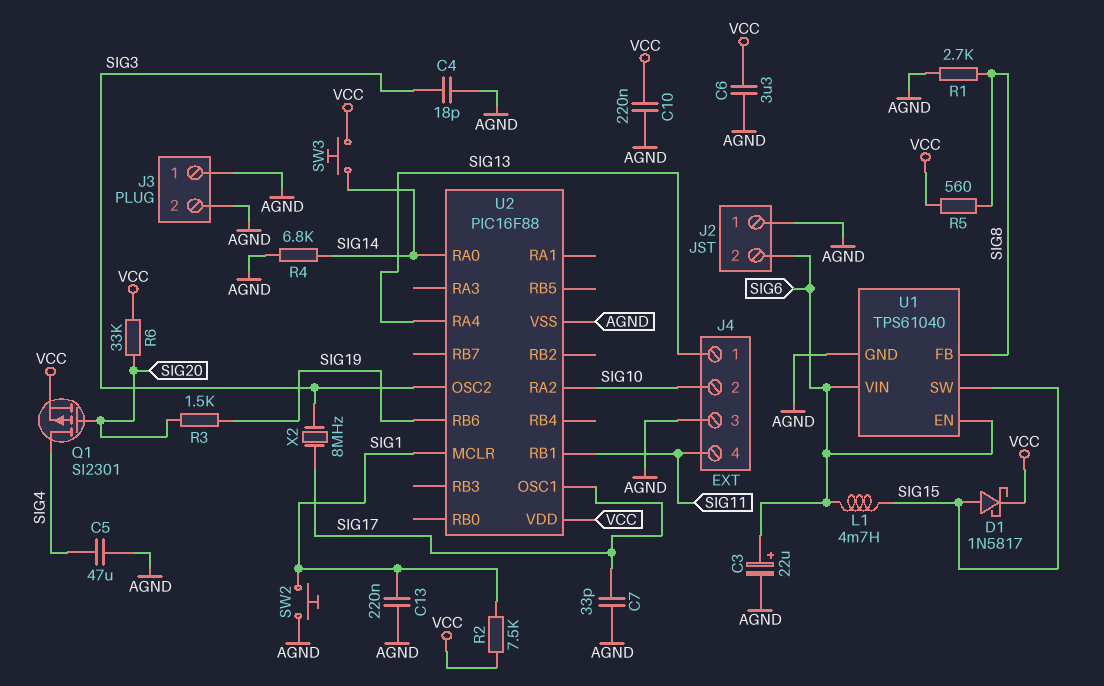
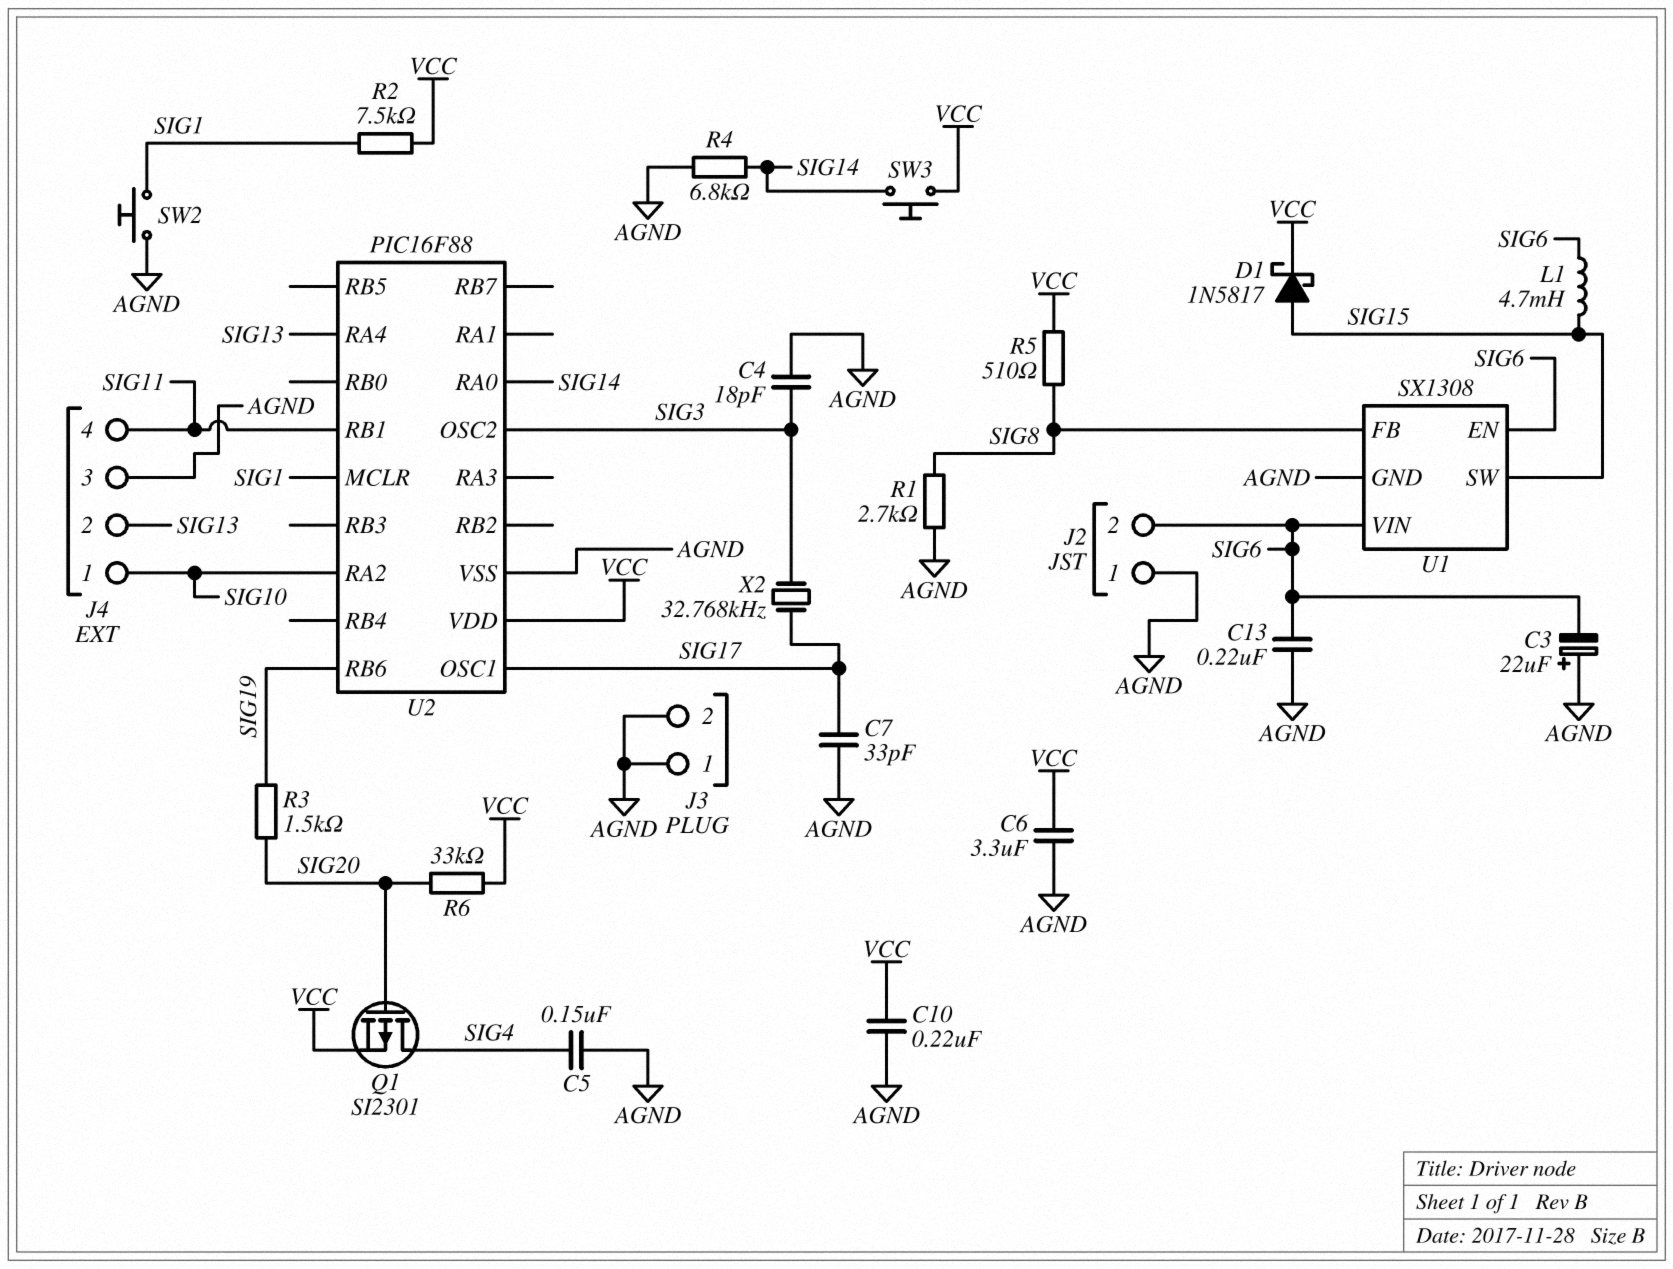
C3: 22uF (plus SIG6, minus AGND) -> 22uF (plus AGND, minus SIG6)
C5: 47uF (AGND, SIG4) -> 150nF (AGND, SIG4)
C13: 220nF (AGND, SIG1) -> 220nF (AGND, SIG6)
J4 pin 1: SIG13 -> SIG10
J4 pin 2: SIG10 -> SIG13
R5: 560 (SIG8, VCC) -> 510 (SIG8, VCC)
U1: TPS61040 -> SX1308
X2: 8MHz (SIG3, SIG17) -> 32.768kHz (SIG3, SIG17)

